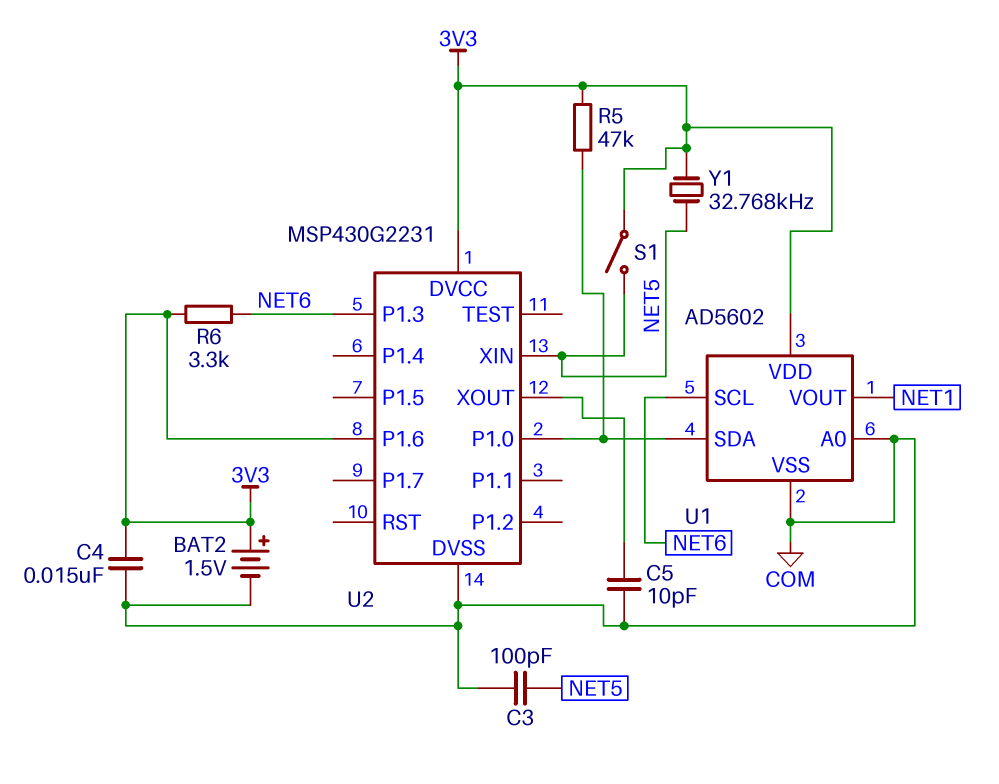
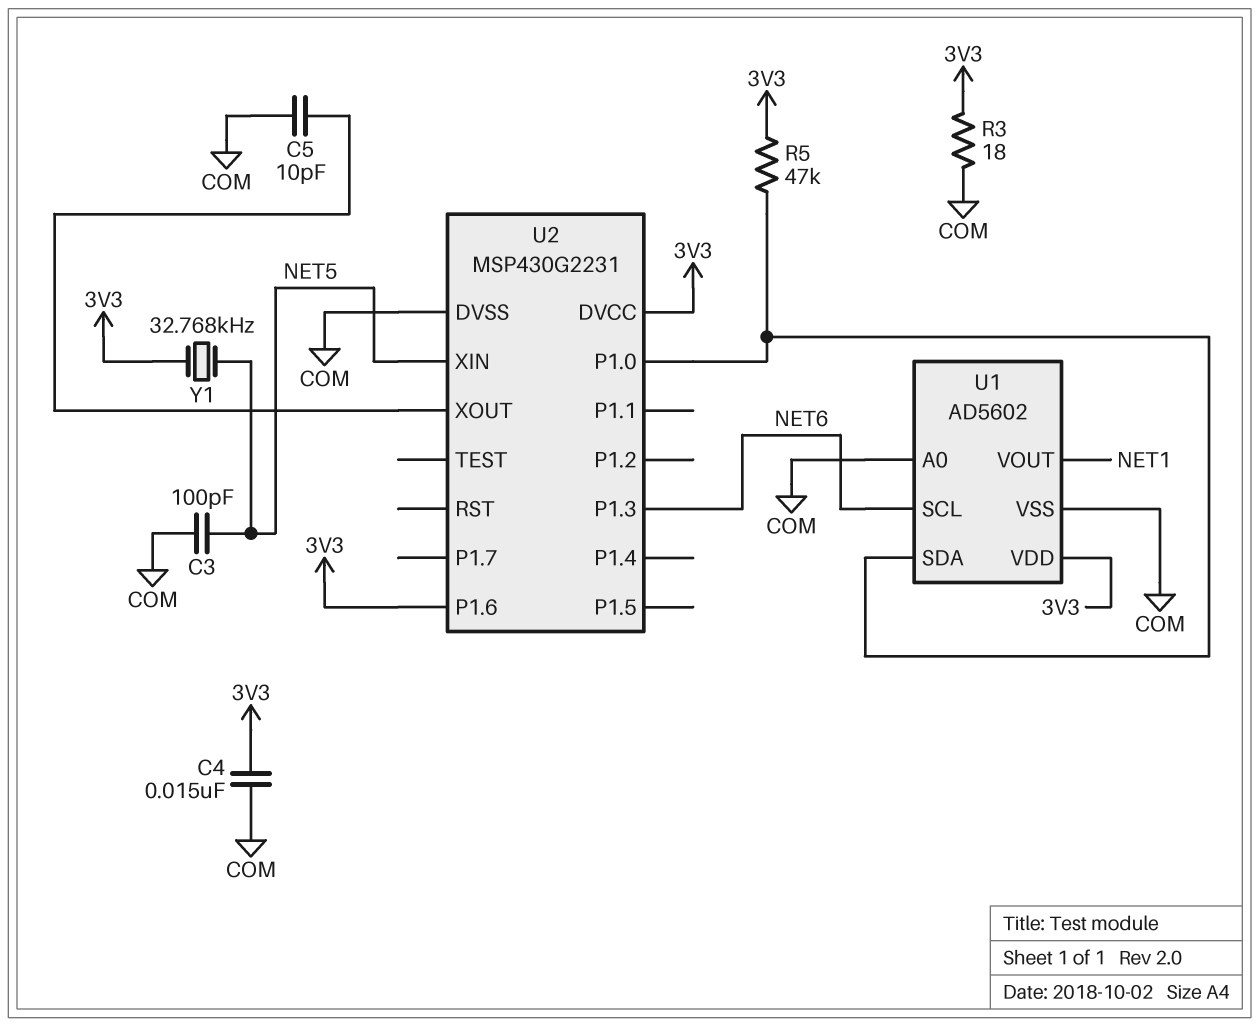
BAT2: 1.5V (plus 3V3, minus COM) -> none
R3: none -> 18 (3V3, COM)
R6: 3.3k (3V3, NET6) -> none
S1: switch (3V3, NET5) -> none

